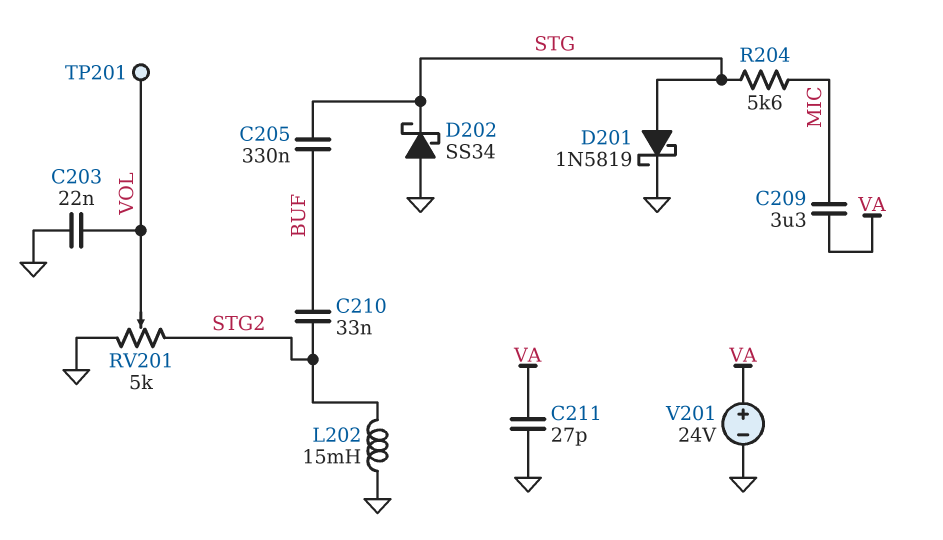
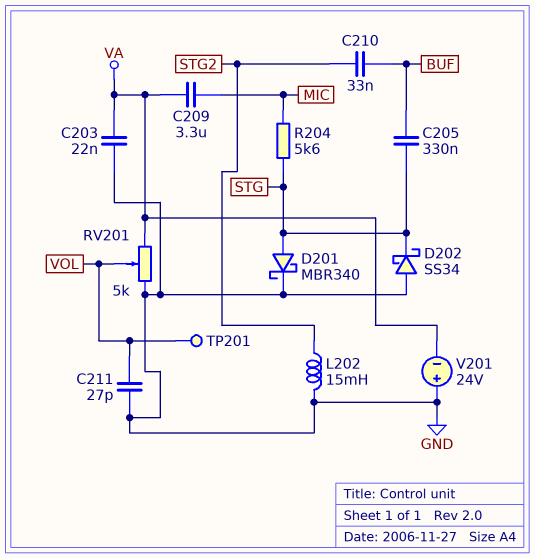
C203: 22nF (GND, VOL) -> 22nF (GND, VA)
C211: 27pF (GND, VA) -> 27pF (GND, VOL)
D201: schottky 1N5819 (A STG, K GND) -> schottky MBR340 (A STG, K GND)
RV201: 5k (GND, STG2, wiper VOL) -> 5k (GND, VA, wiper VOL)
V201: 24V (plus VA, minus GND) -> 24V (plus GND, minus VA)

